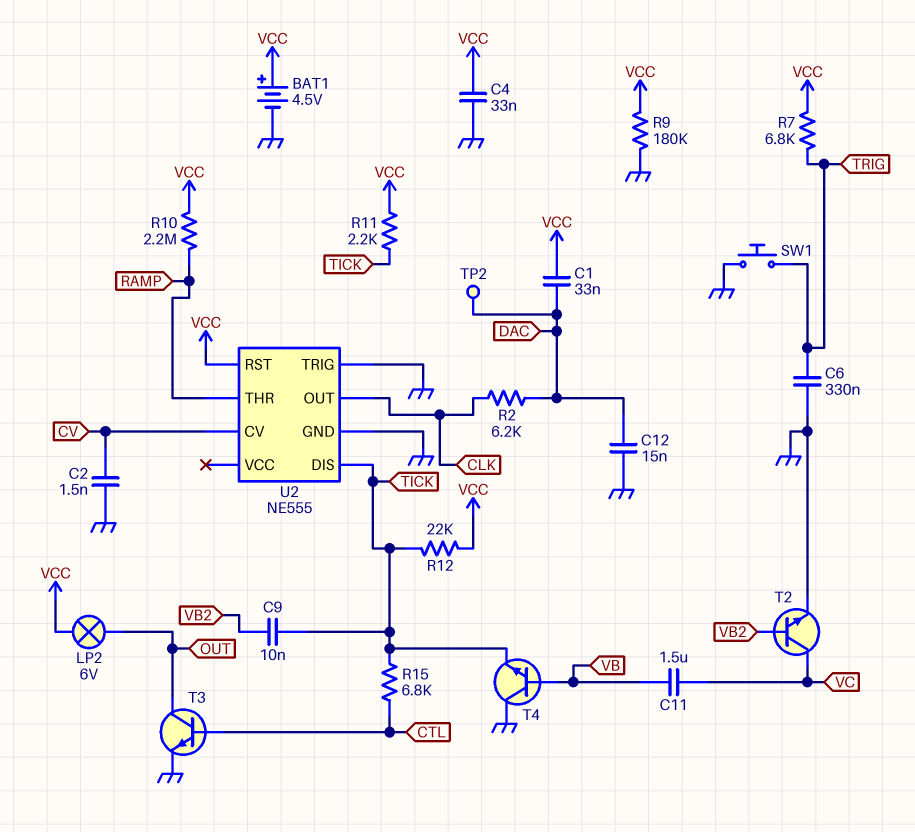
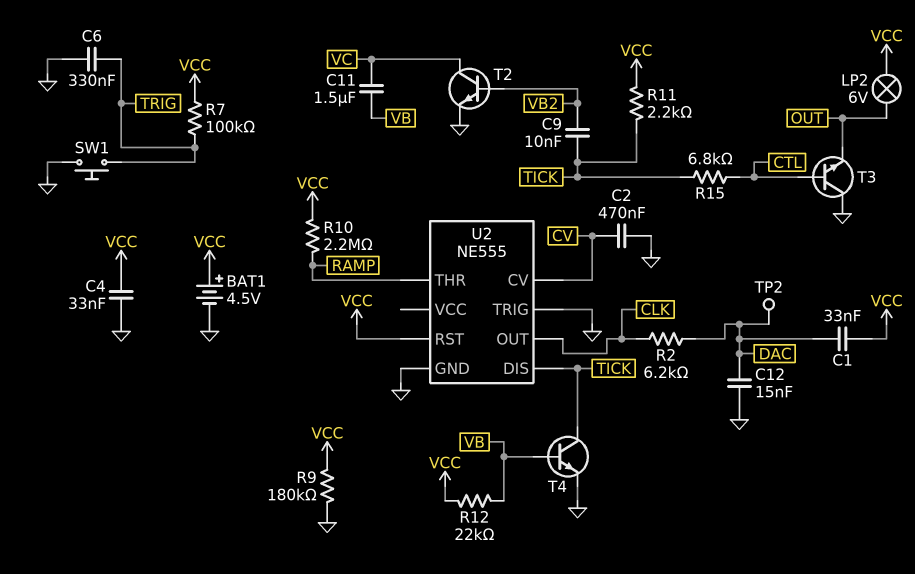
C2: 1.5nF (CV, GND) -> 470nF (CV, GND)
R7: 6.8k (TRIG, VCC) -> 100k (TRIG, VCC)
R12: 22k (TICK, VCC) -> 22k (VB, VCC)
T3: NPN (B CTL, C OUT, E GND) -> NPN (B CTL, C GND, E OUT)
T4: NPN (B VB, C GND, E TICK) -> NPN (B VB, C TICK, E GND)

